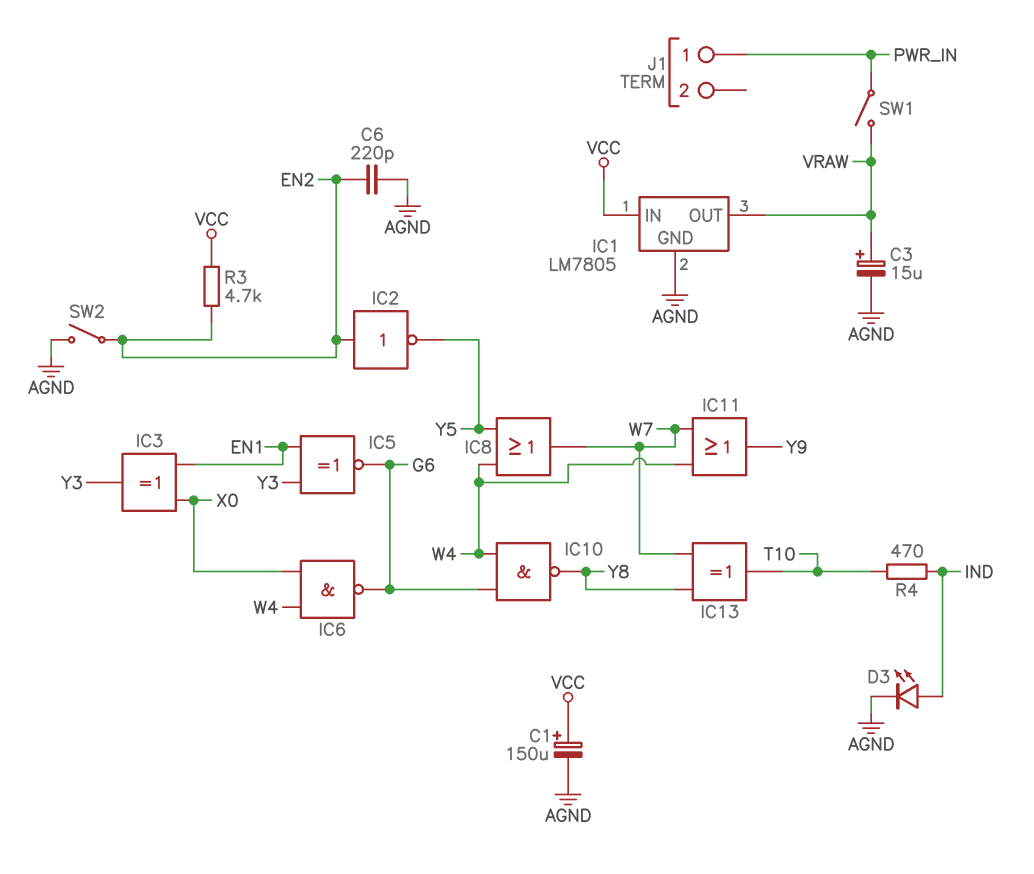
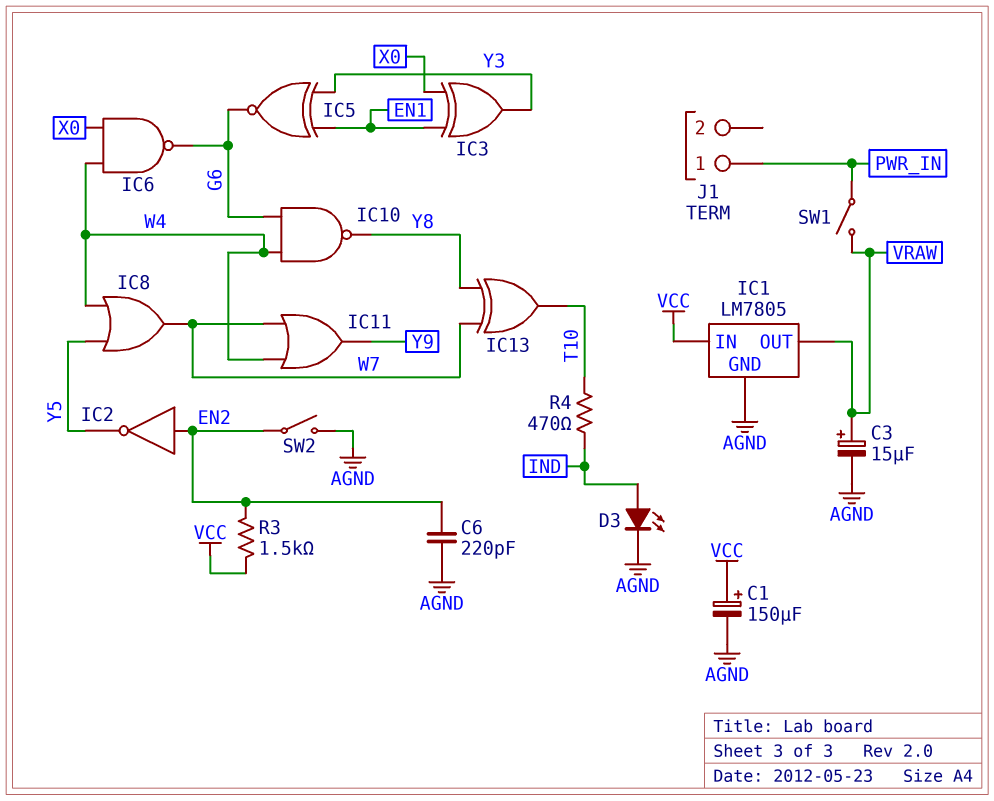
R3: 4.7k (EN2, VCC) -> 1.5k (EN2, VCC)

